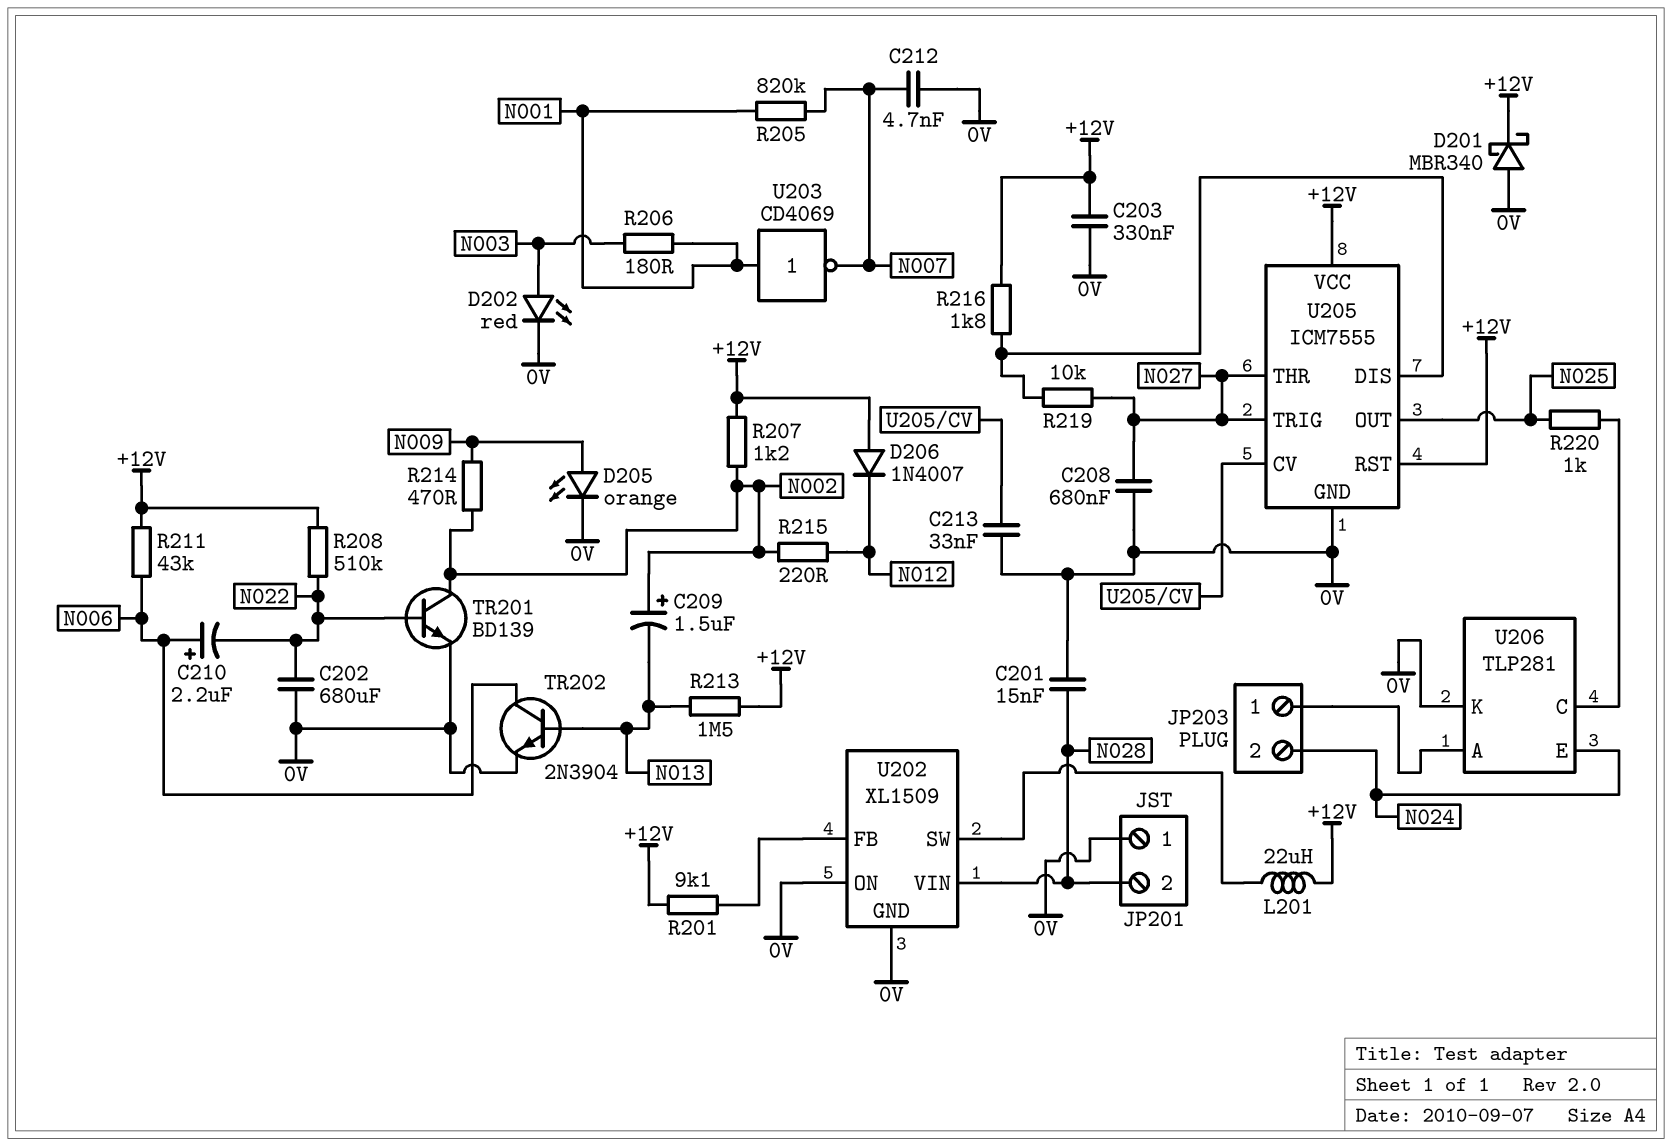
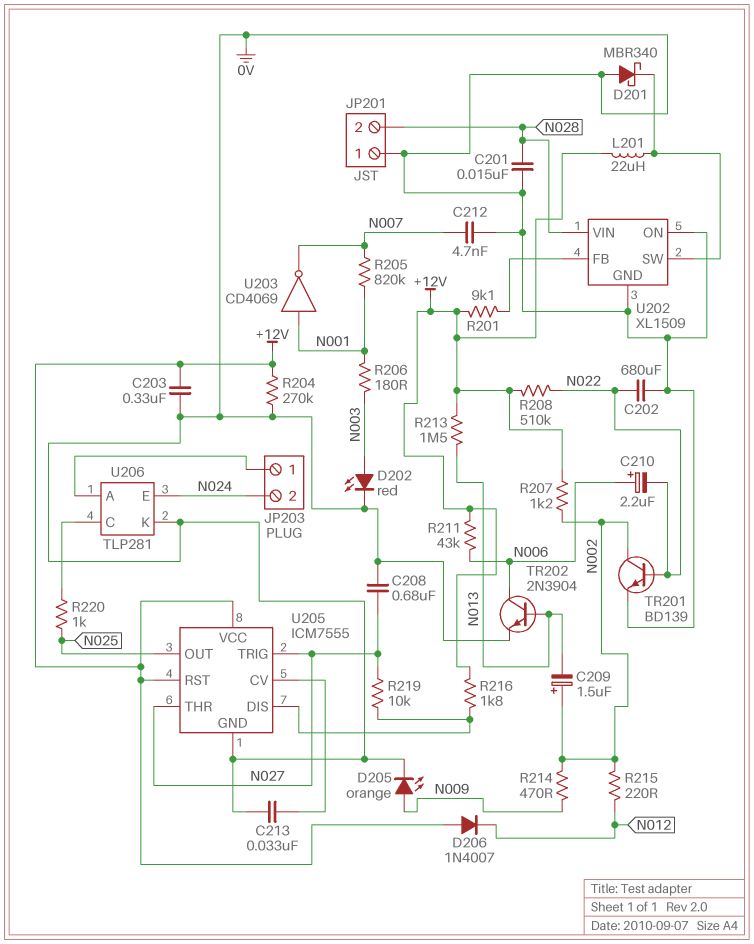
D201: schottky MBR340 (A 0V, K +12V) -> schottky MBR340 (A 0V, K U202/SW)
R204: none -> 270k (+12V, 0V)

